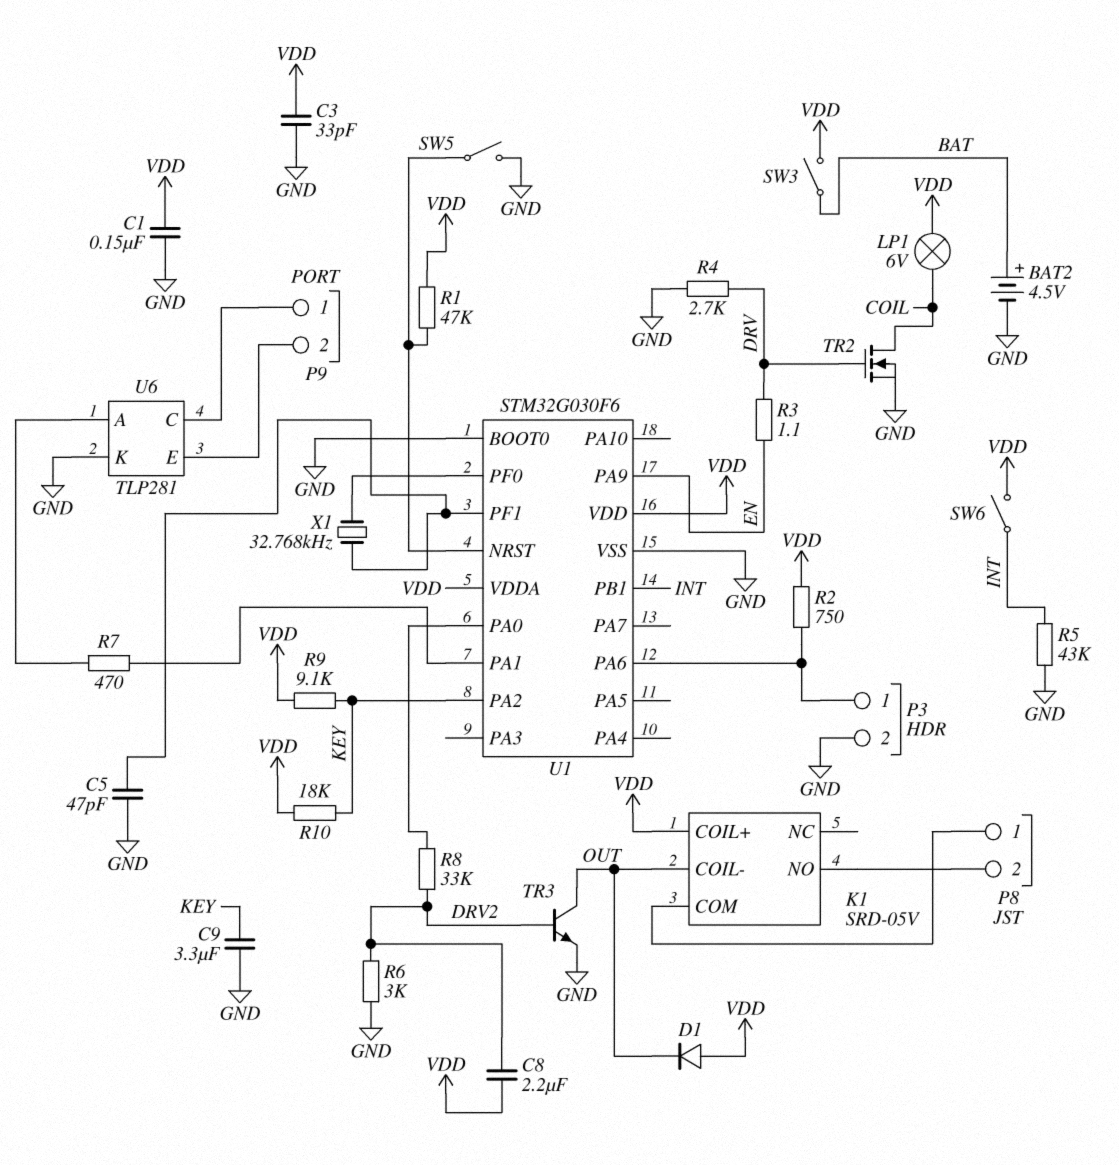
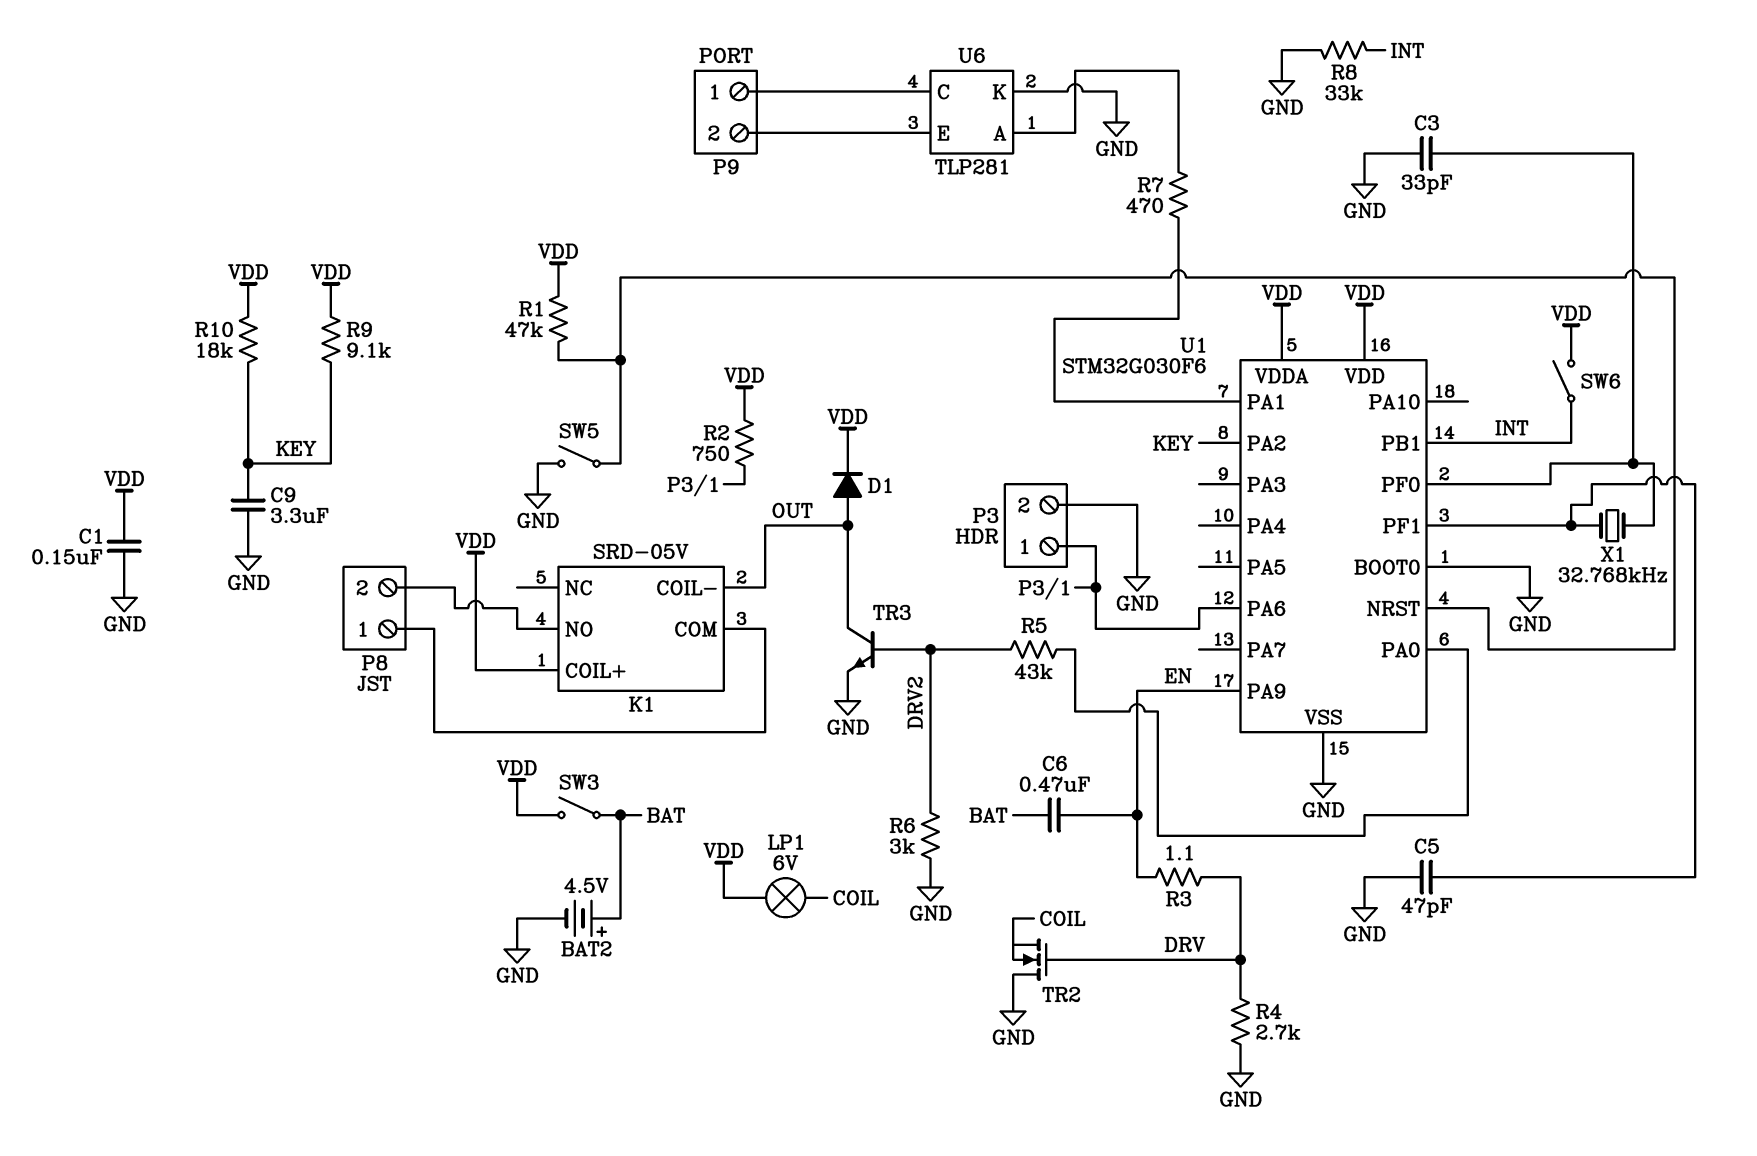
C3: 33pF (GND, VDD) -> 33pF (GND, U1/PF0)
C6: none -> 470nF (BAT, EN)
C8: 2.2uF (DRV2, VDD) -> none
D1: diode (A VDD, K OUT) -> diode (A OUT, K VDD)
R5: 43k (GND, INT) -> 43k (DRV2, U1/PA0)
R8: 33k (DRV2, U1/PA0) -> 33k (GND, INT)
TR2: NMOS (G DRV, D COIL, S GND) -> NMOS (G DRV, D GND, S COIL)

